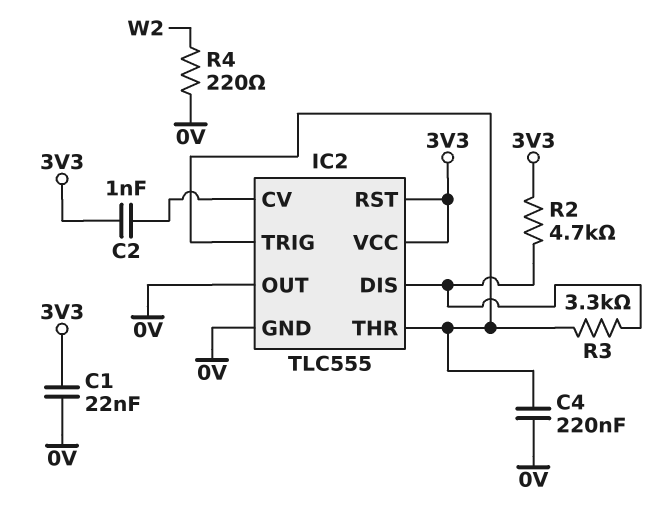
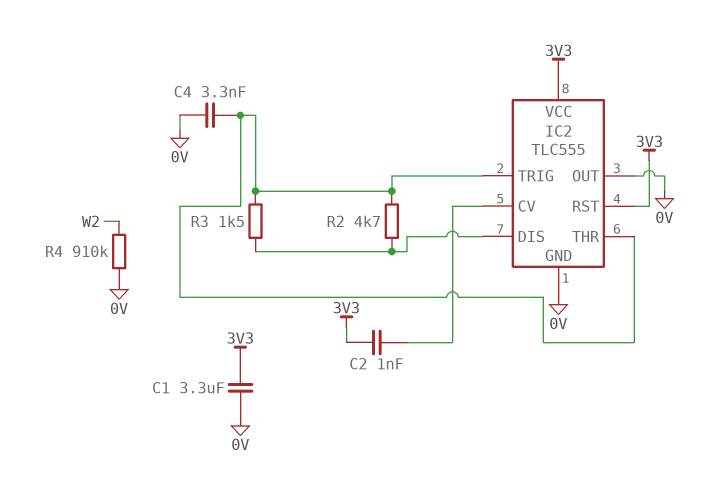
C1: 22nF (0V, 3V3) -> 3.3uF (0V, 3V3)
C4: 220nF (0V, IC2/THR) -> 3.3nF (0V, IC2/THR)
R2: 4.7k (3V3, IC2/DIS) -> 4.7k (IC2/DIS, IC2/THR)
R3: 3.3k (IC2/DIS, IC2/THR) -> 1.5k (IC2/DIS, IC2/THR)
R4: 220 (0V, W2) -> 910k (0V, W2)

